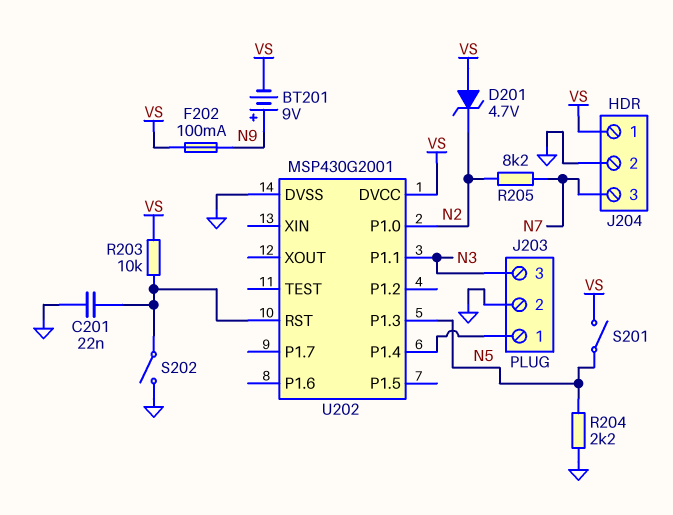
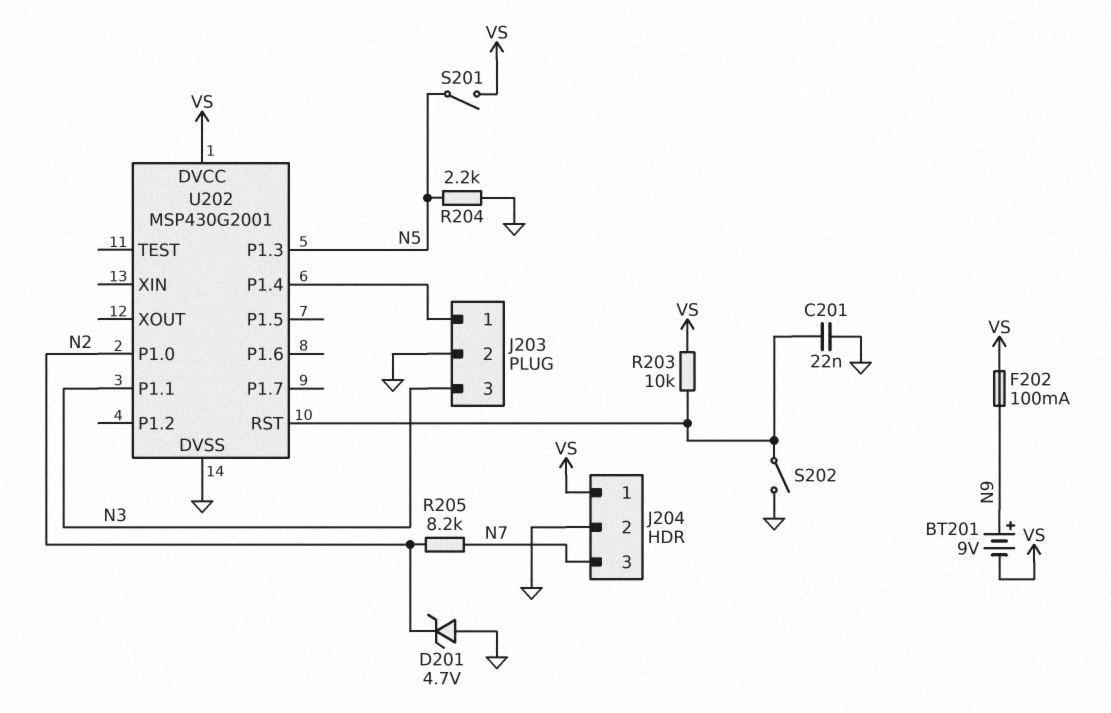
D201: zener 4.7V (A VS, K N2) -> zener 4.7V (A GND, K N2)

